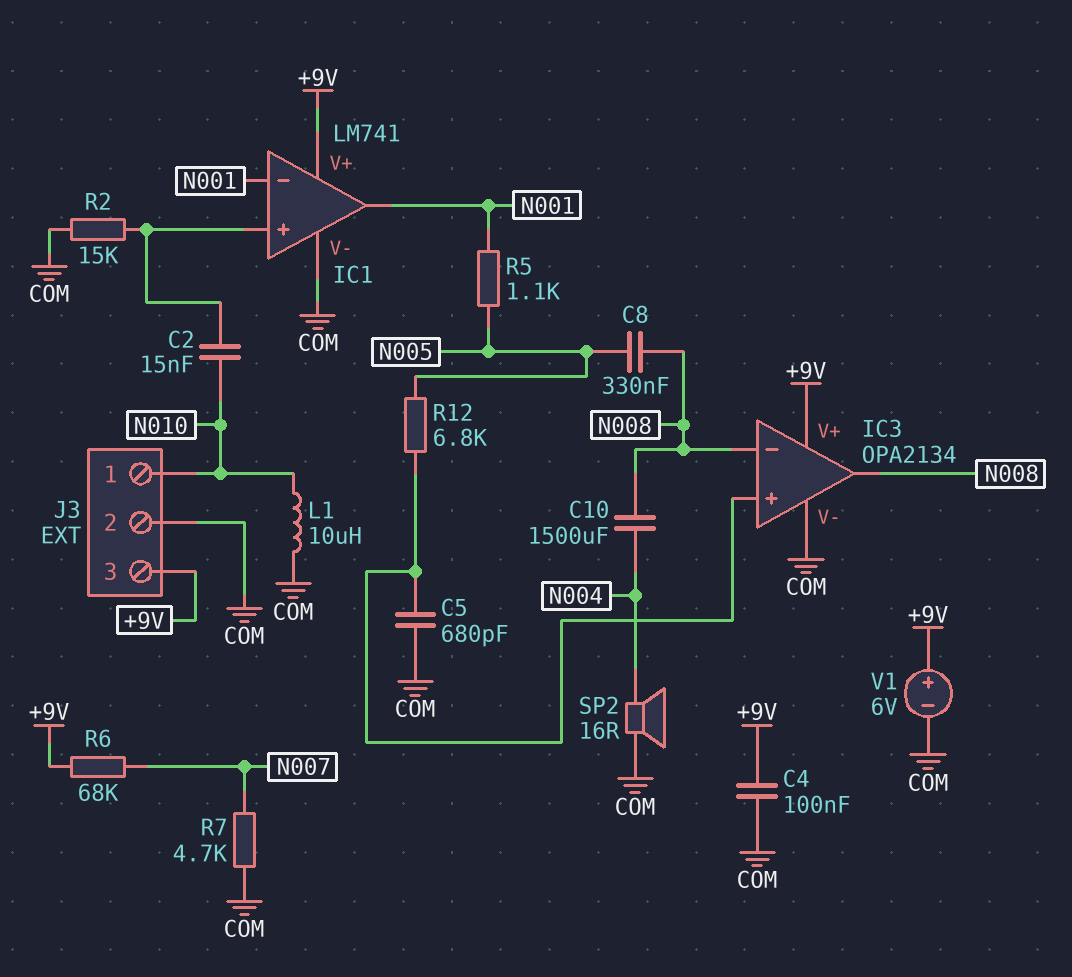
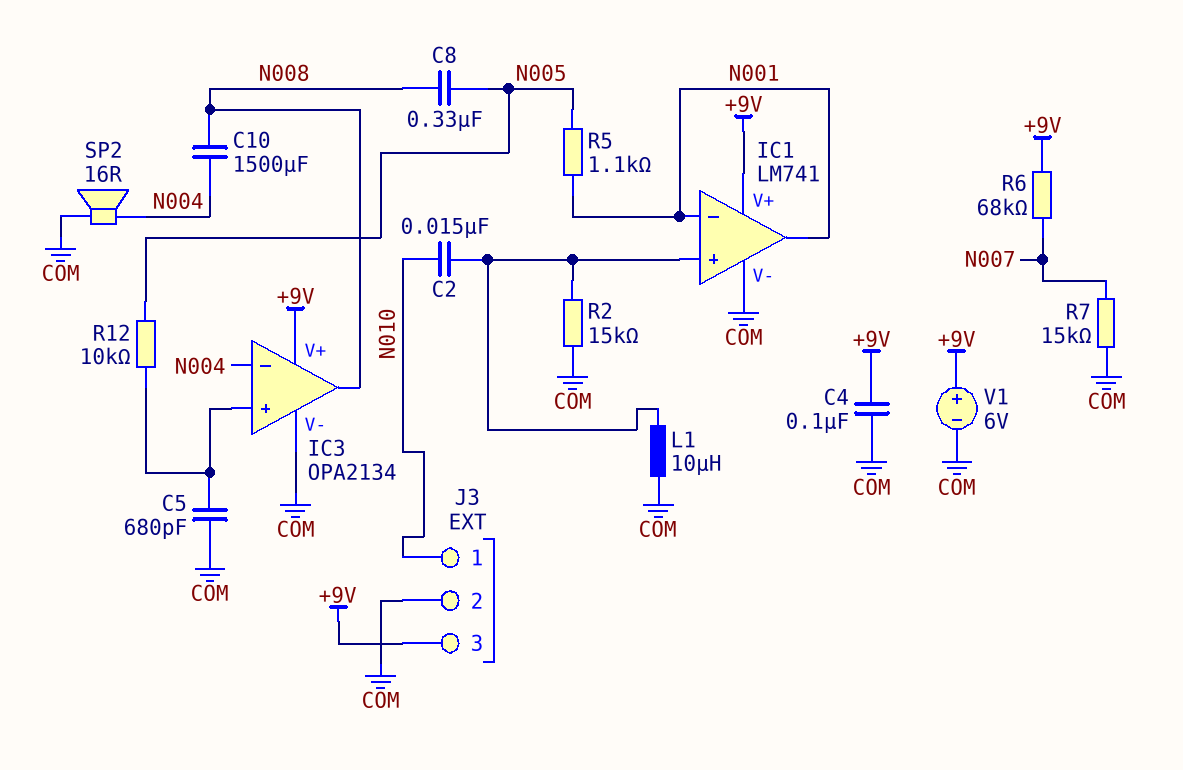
IC3 pin in-: N008 -> N004
L1: 10uH (COM, N010) -> 10uH (COM, IC1/in+)
R7: 4.7k (COM, N007) -> 15k (COM, N007)
R12: 6.8k (IC3/in+, N005) -> 10k (IC3/in+, N005)

